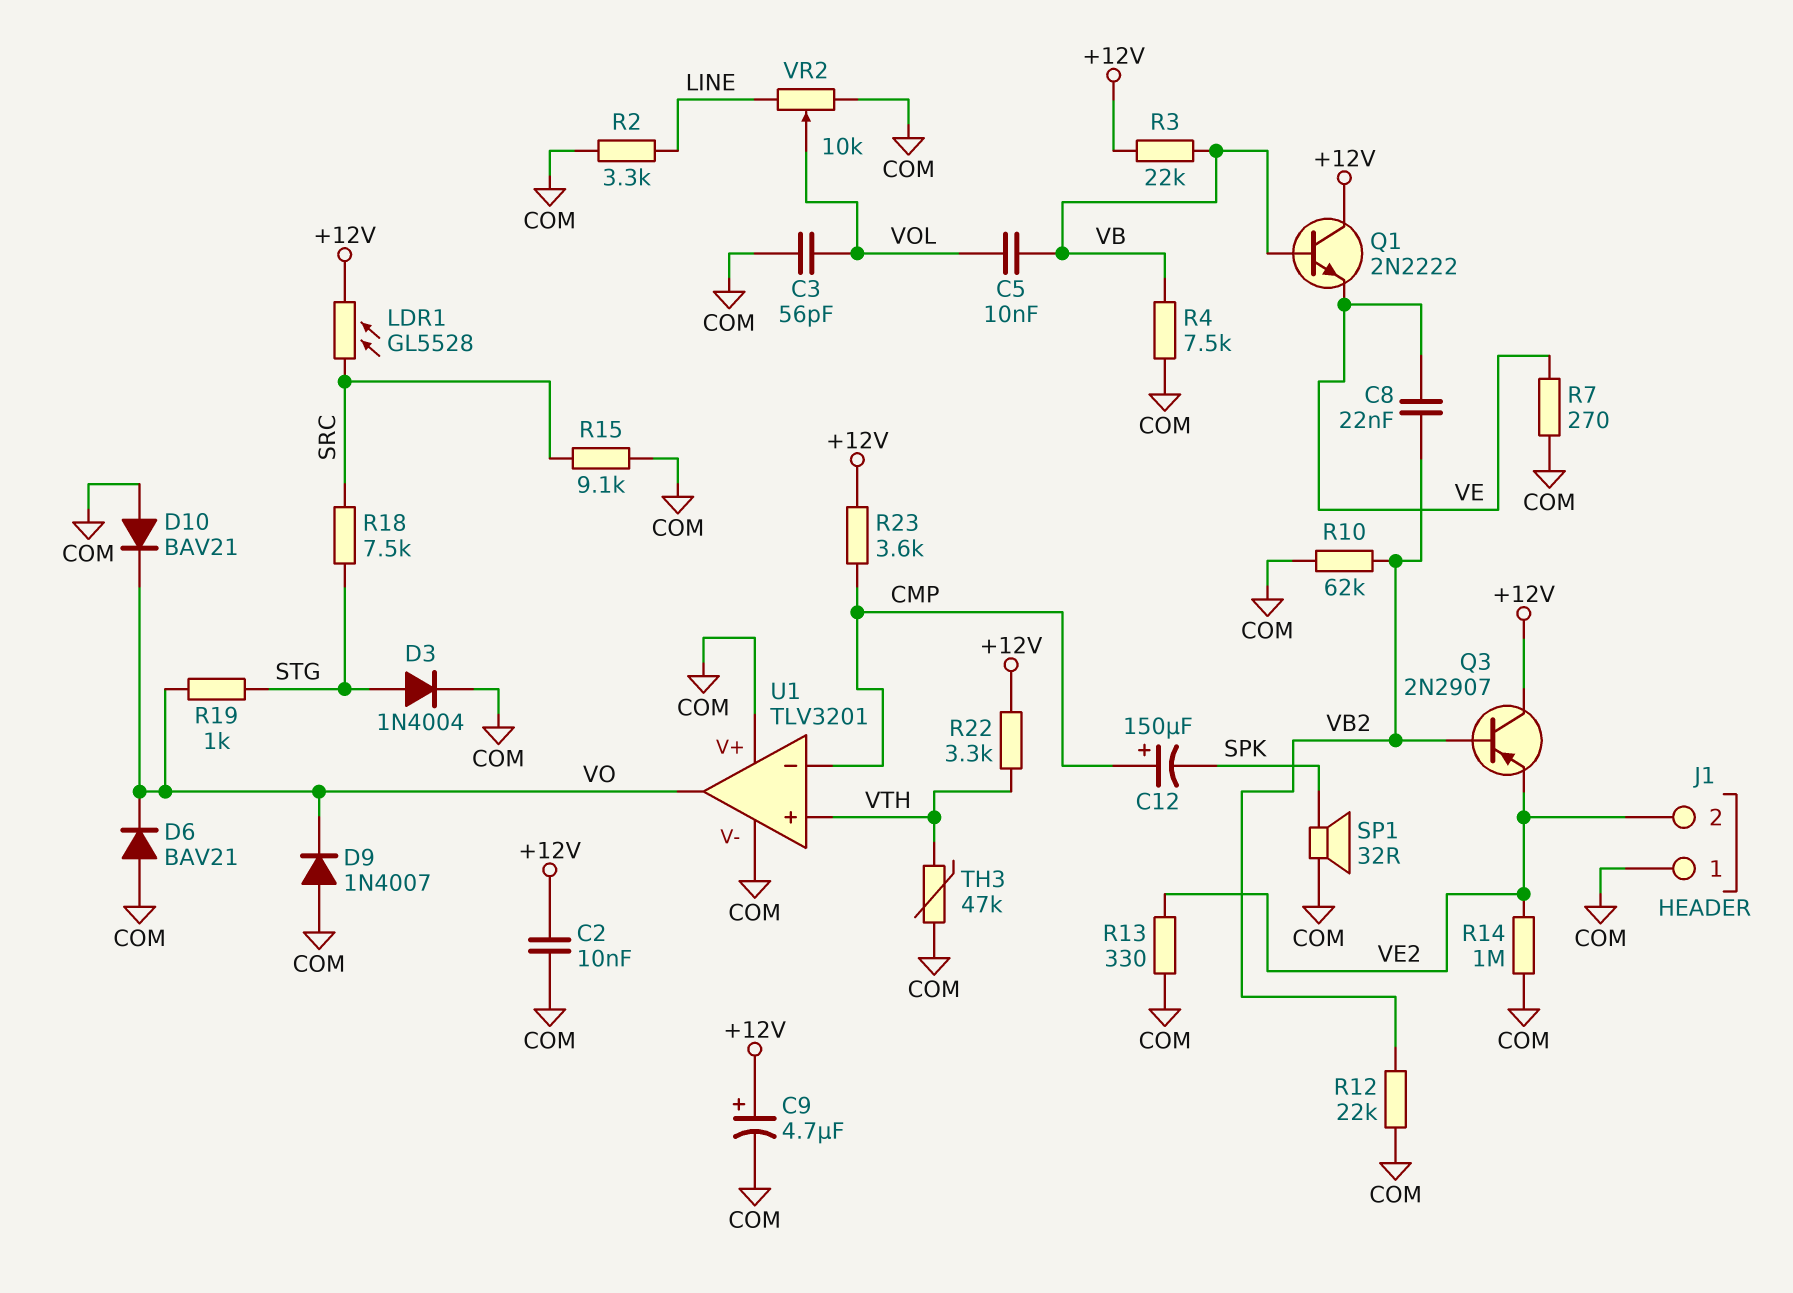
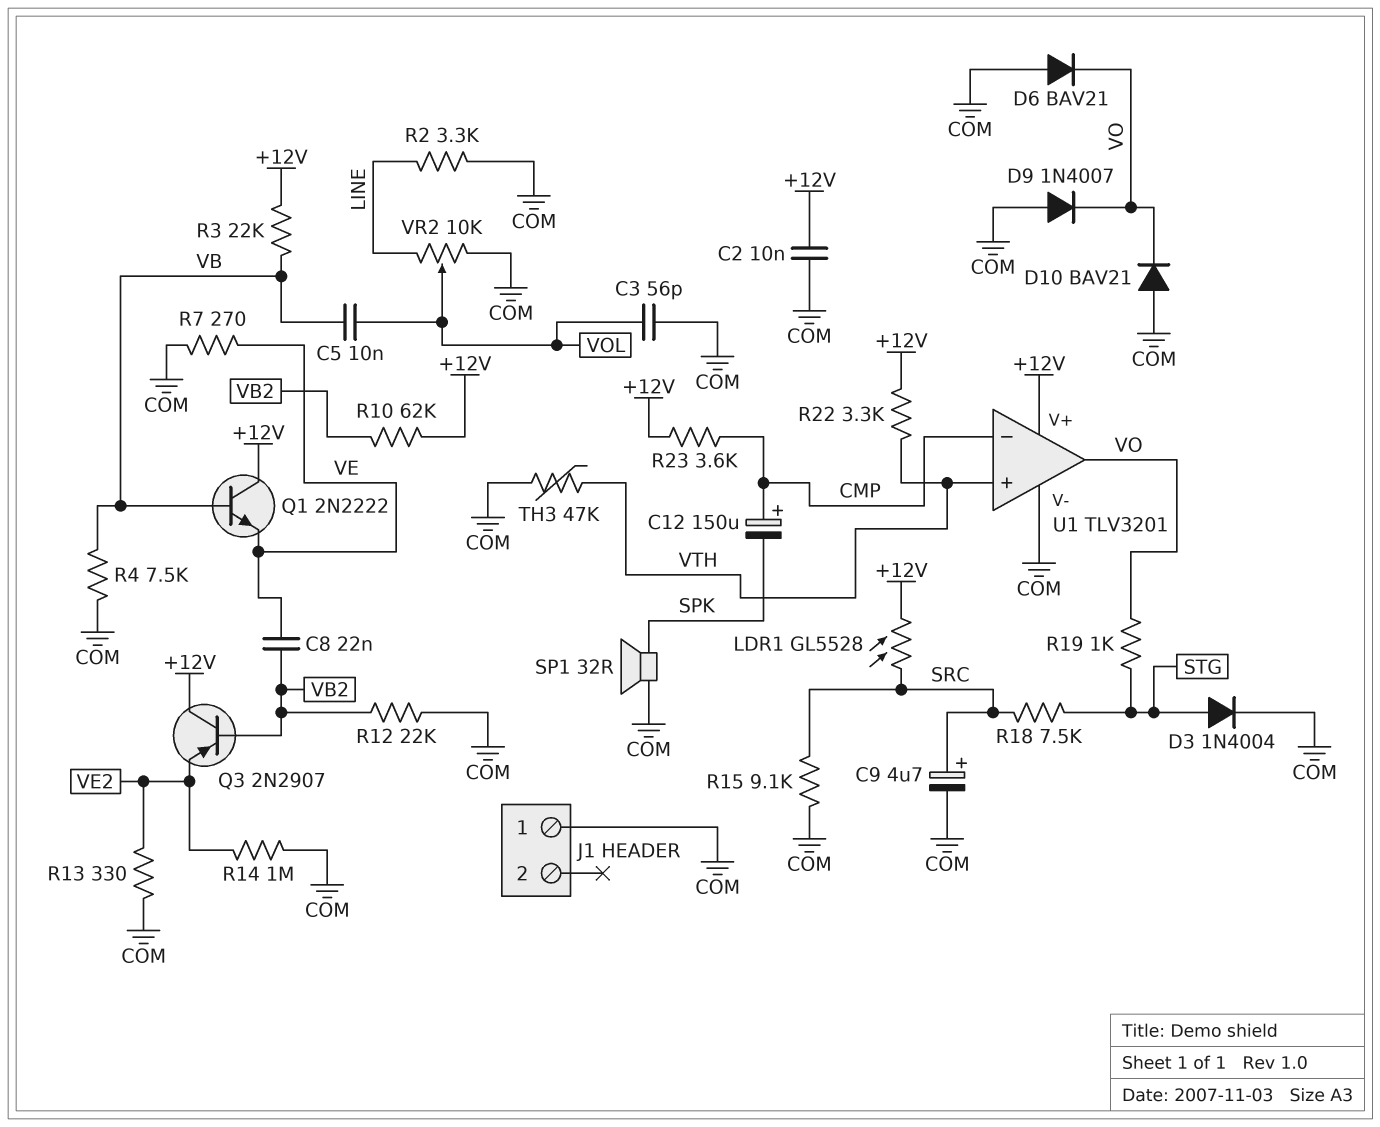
C9: 4.7uF (plus +12V, minus COM) -> 4.7uF (plus SRC, minus COM)
J1 pin 2: VE2 -> none
R10: 62k (COM, VB2) -> 62k (+12V, VB2)
U1 pin V+: COM -> +12V

